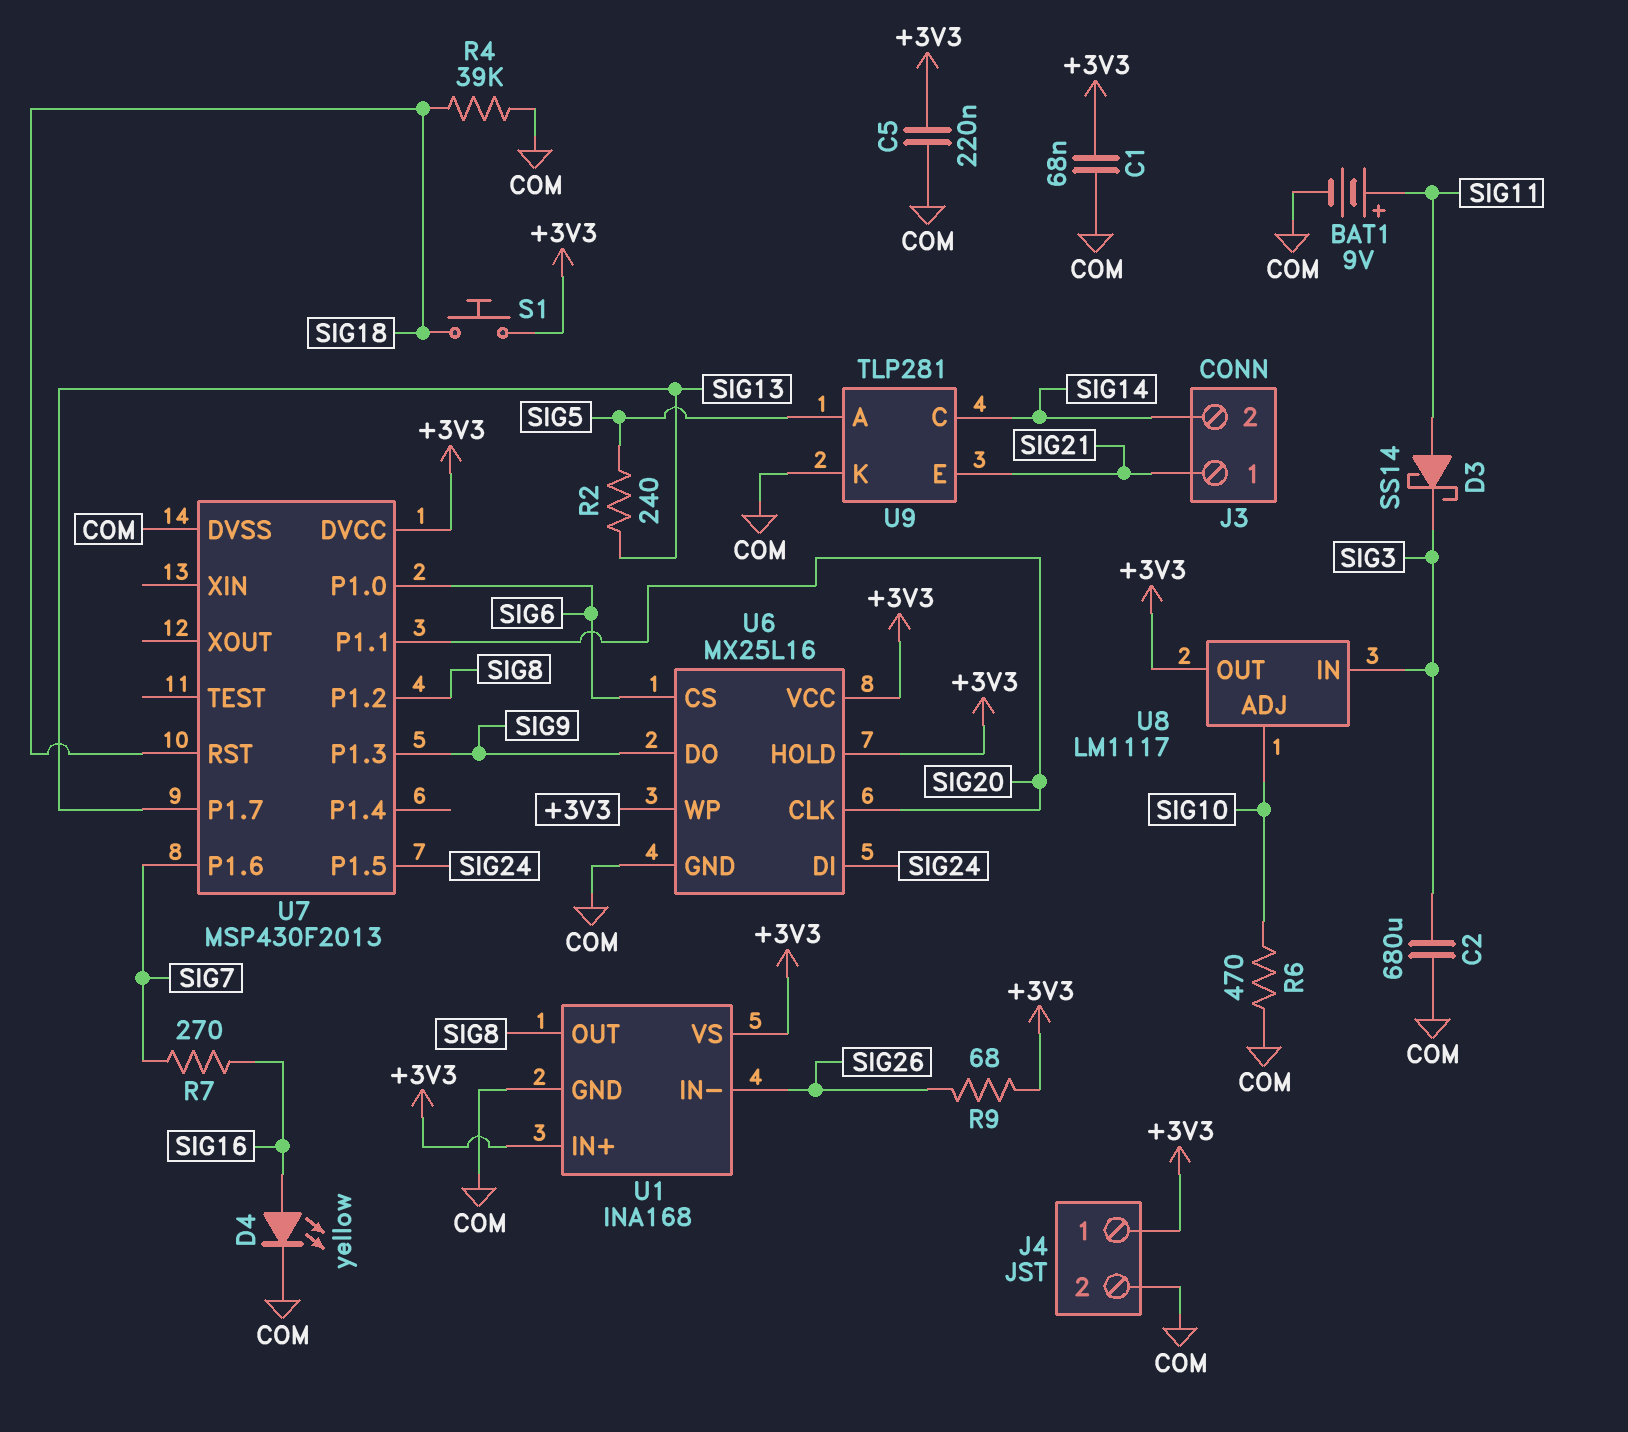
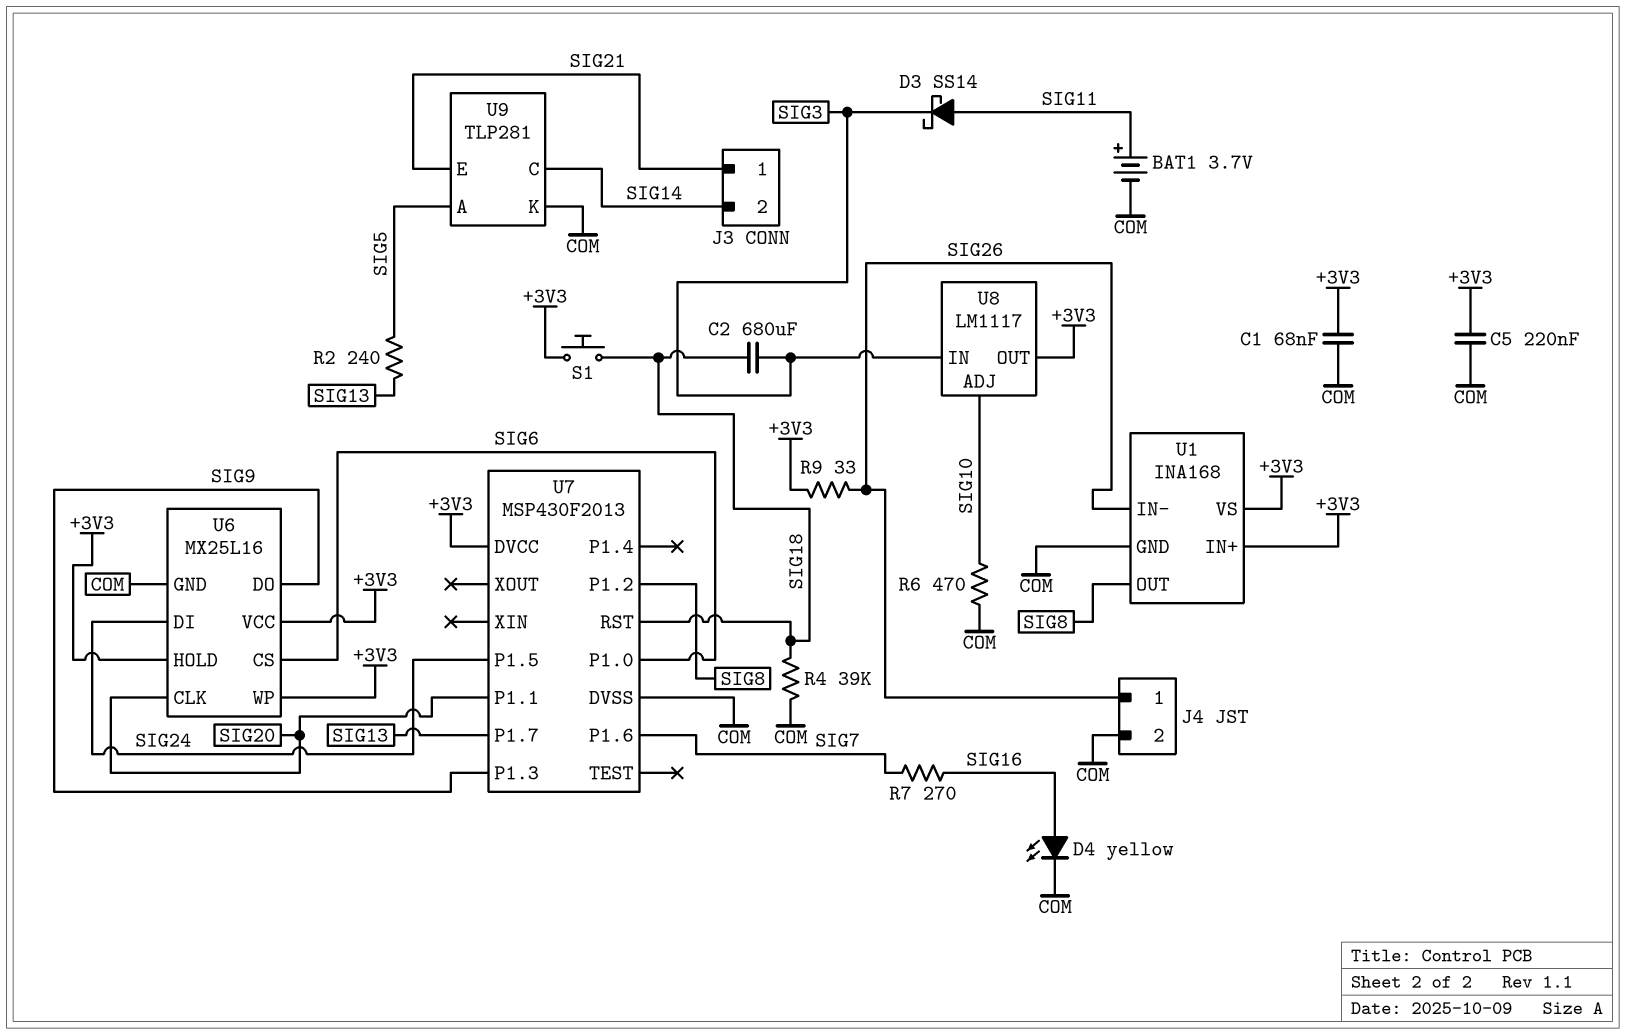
BAT1: 9V (plus SIG11, minus COM) -> 3.7V (plus SIG11, minus COM)
C2: 680uF (COM, SIG3) -> 680uF (SIG3, SIG18)
J4 pin 1: +3V3 -> SIG26
R9: 68 (+3V3, SIG26) -> 33 (+3V3, SIG26)

